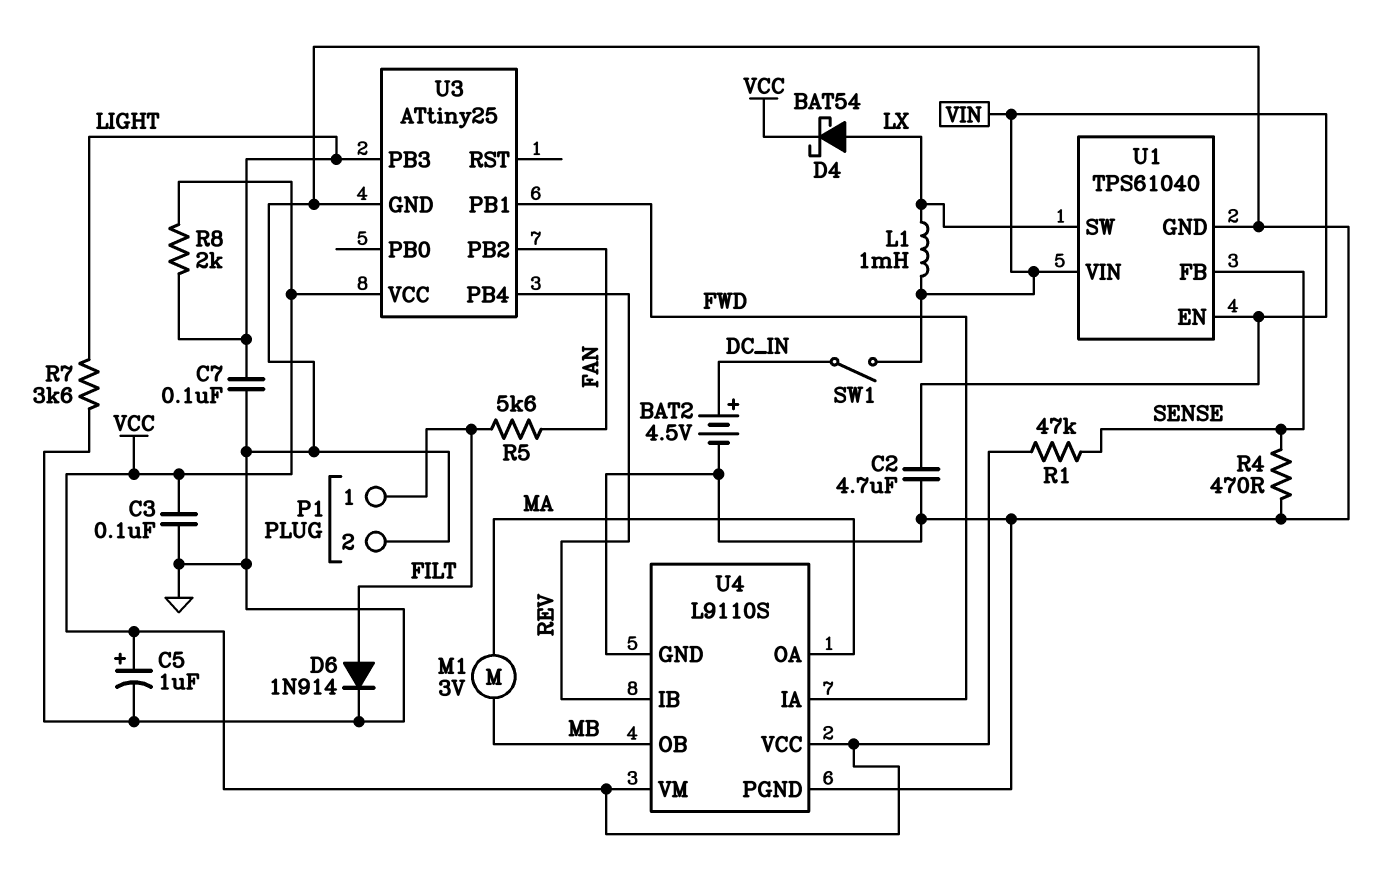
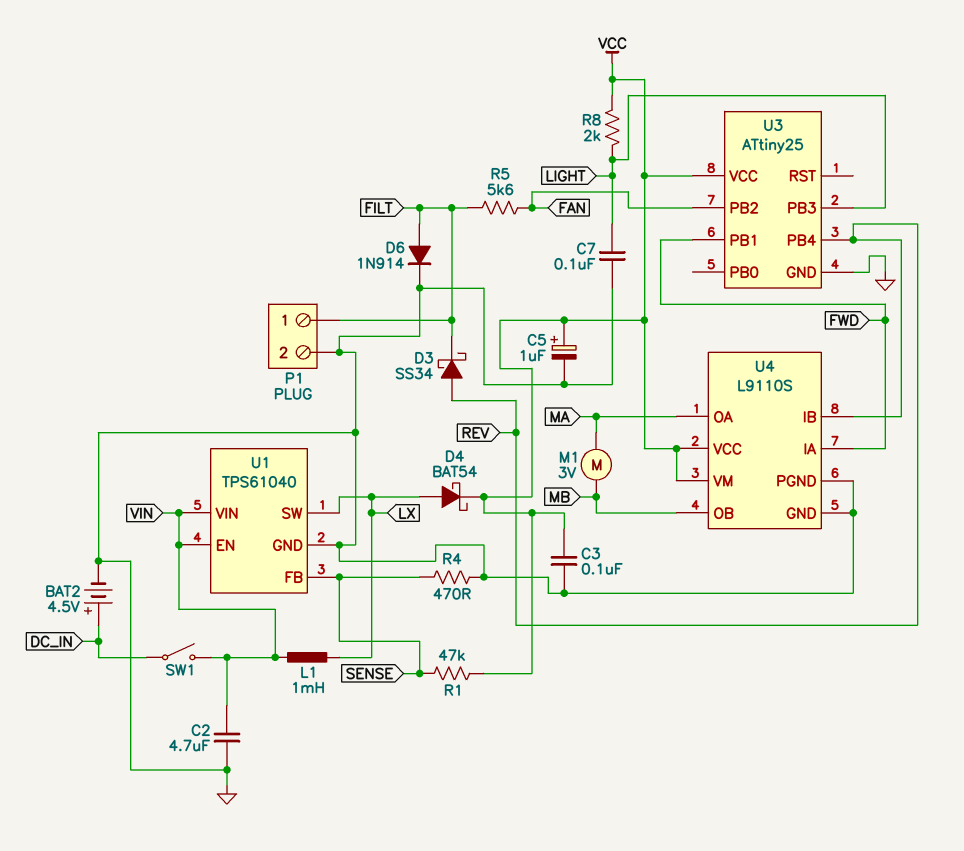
D3: none -> schottky SS34 (A REV, K FILT)
R7: 3.6k (GND, LIGHT) -> none

